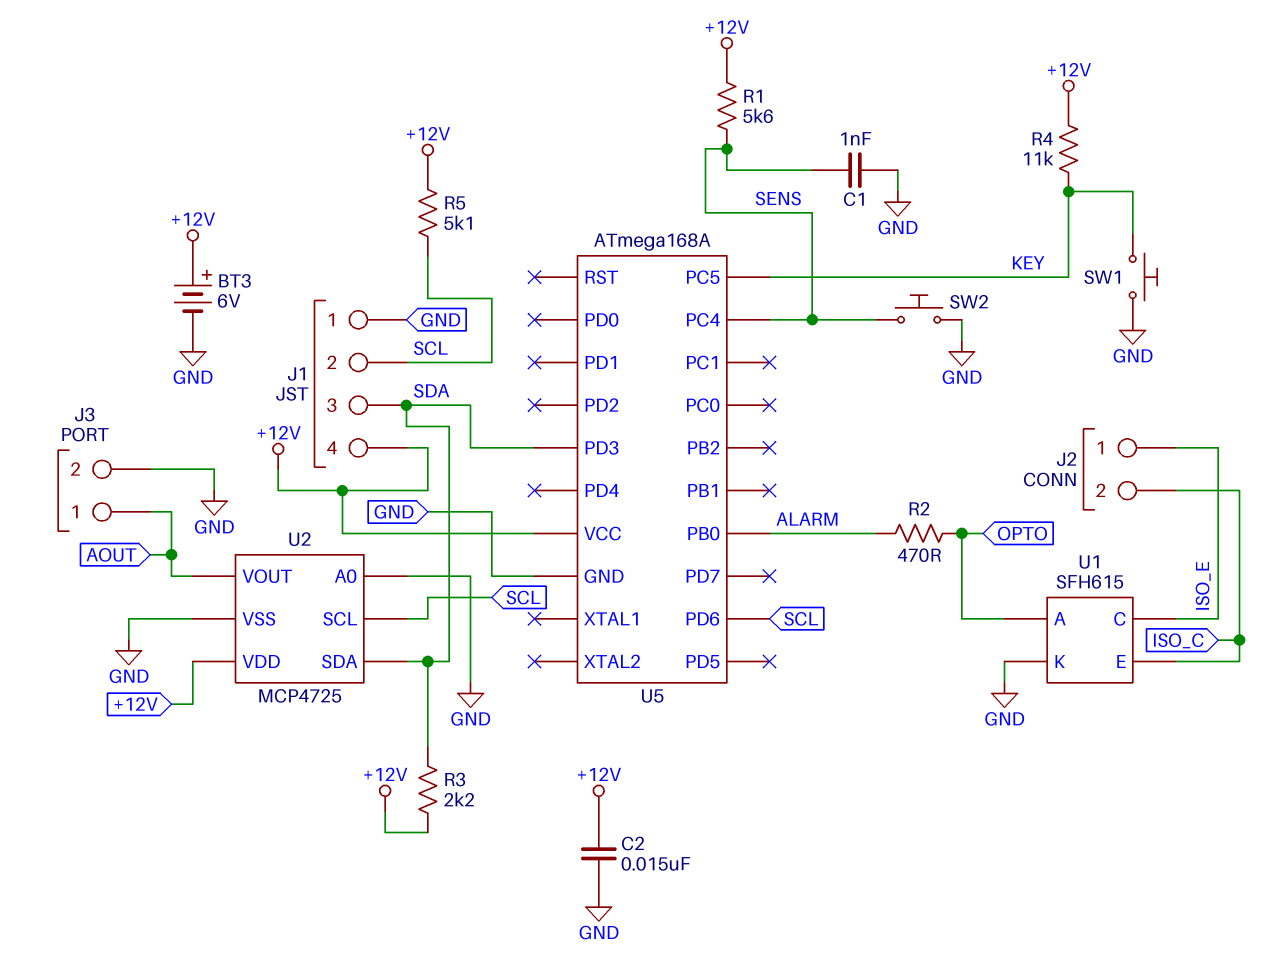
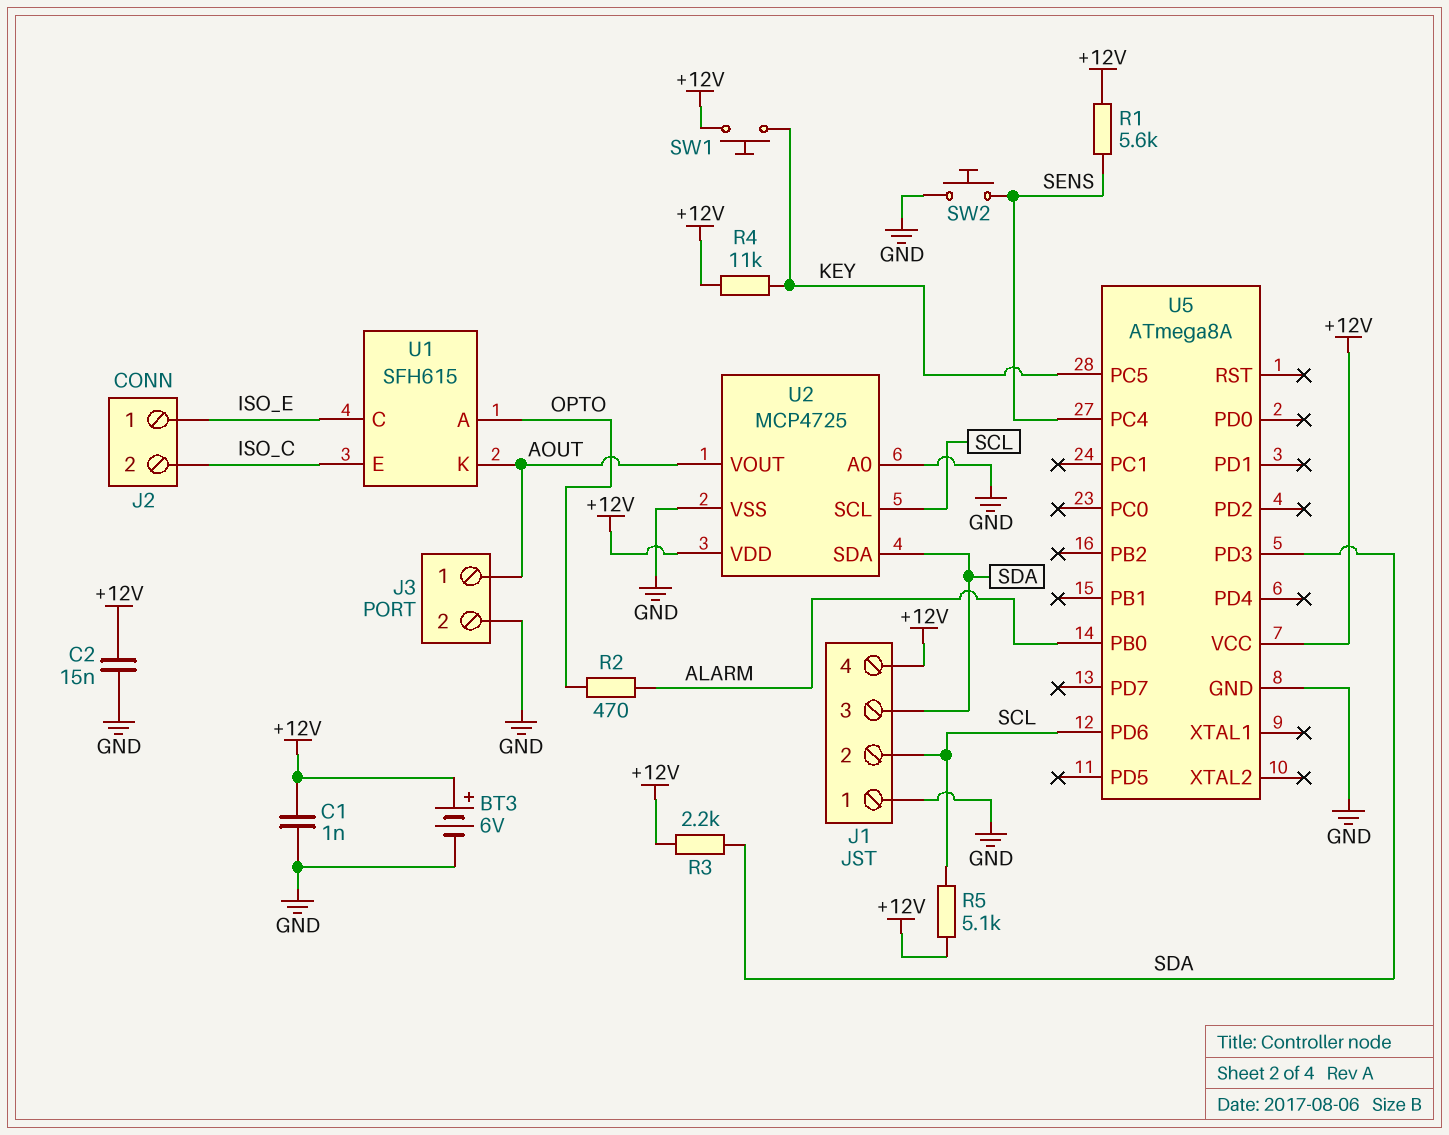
C1: 1nF (GND, SENS) -> 1nF (+12V, GND)
SW1: button (GND, KEY) -> button (+12V, KEY)
U1 pin K: GND -> AOUT
U5: ATmega168A -> ATmega8A

